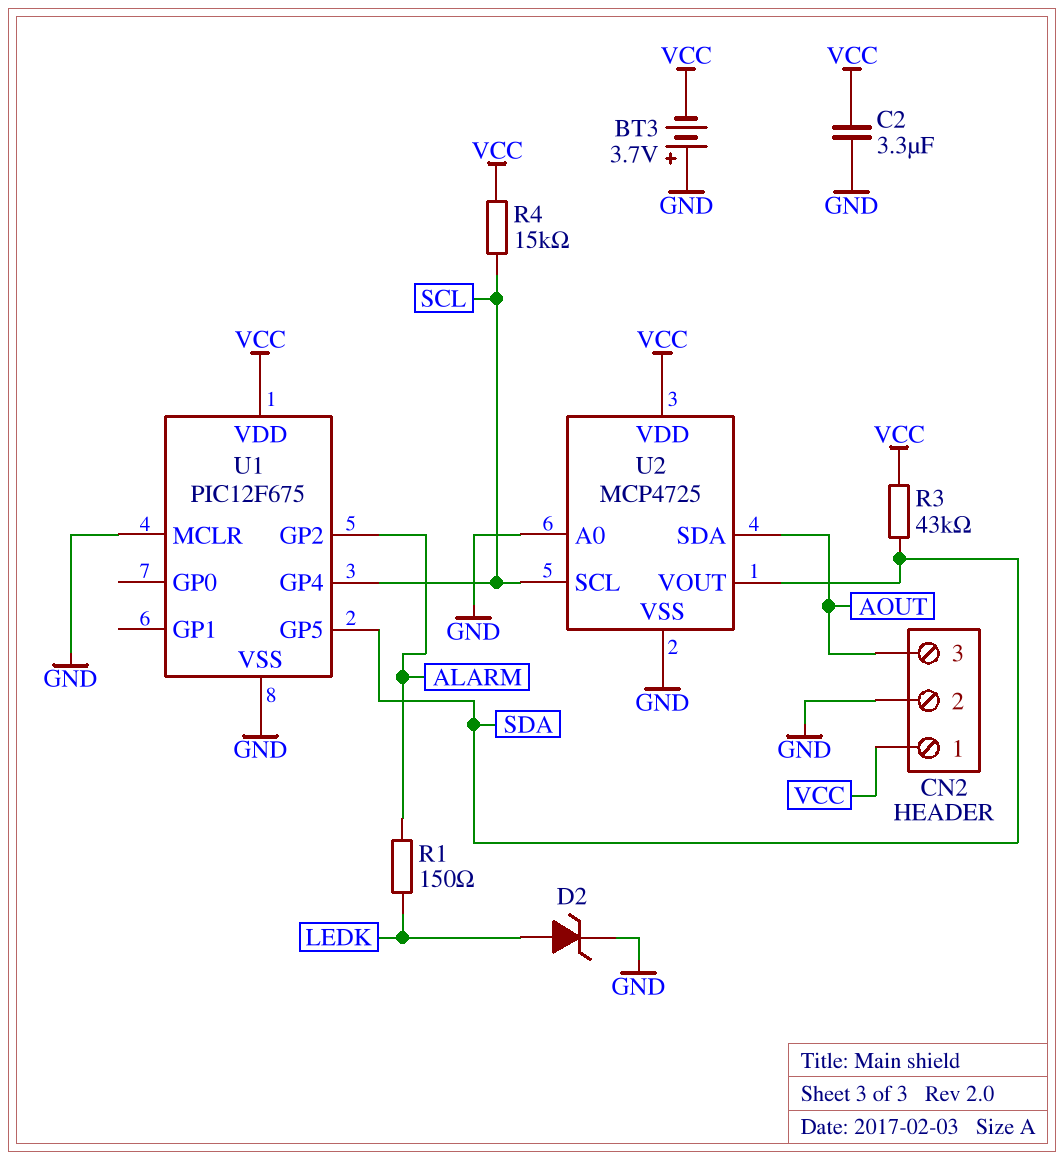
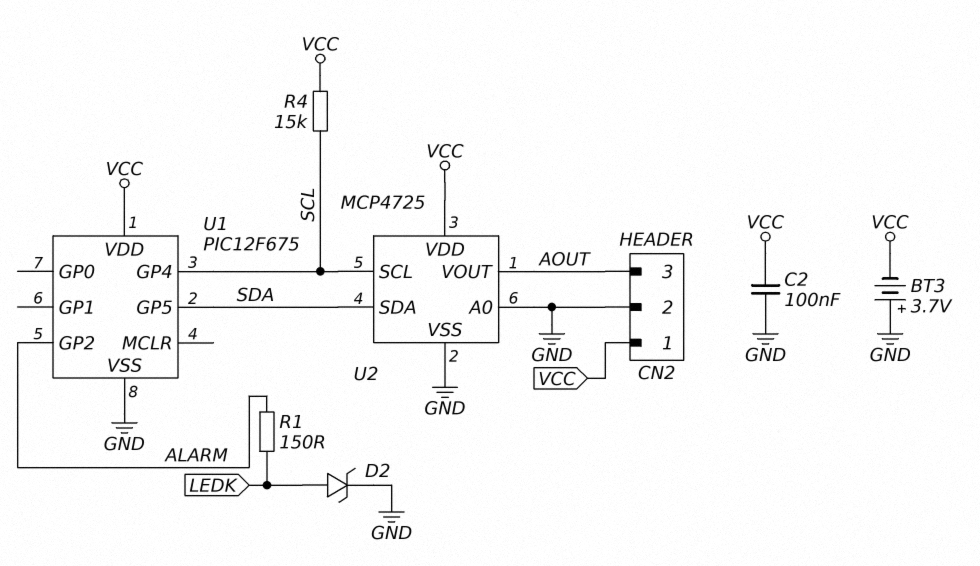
C2: 3.3uF (GND, VCC) -> 100nF (GND, VCC)
R3: 43k (SDA, VCC) -> none
U1 pin MCLR: GND -> none
U2 pin SDA: AOUT -> SDA
U2 pin VOUT: SDA -> AOUT

